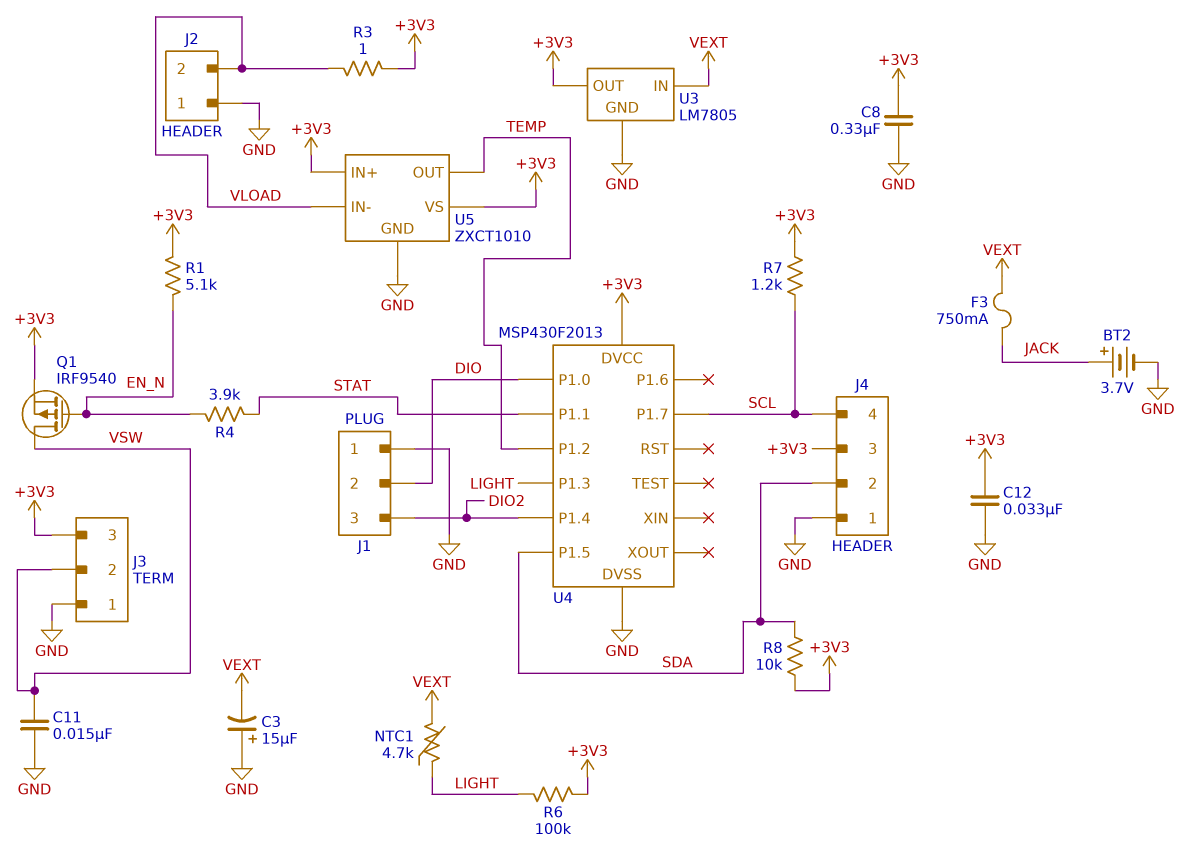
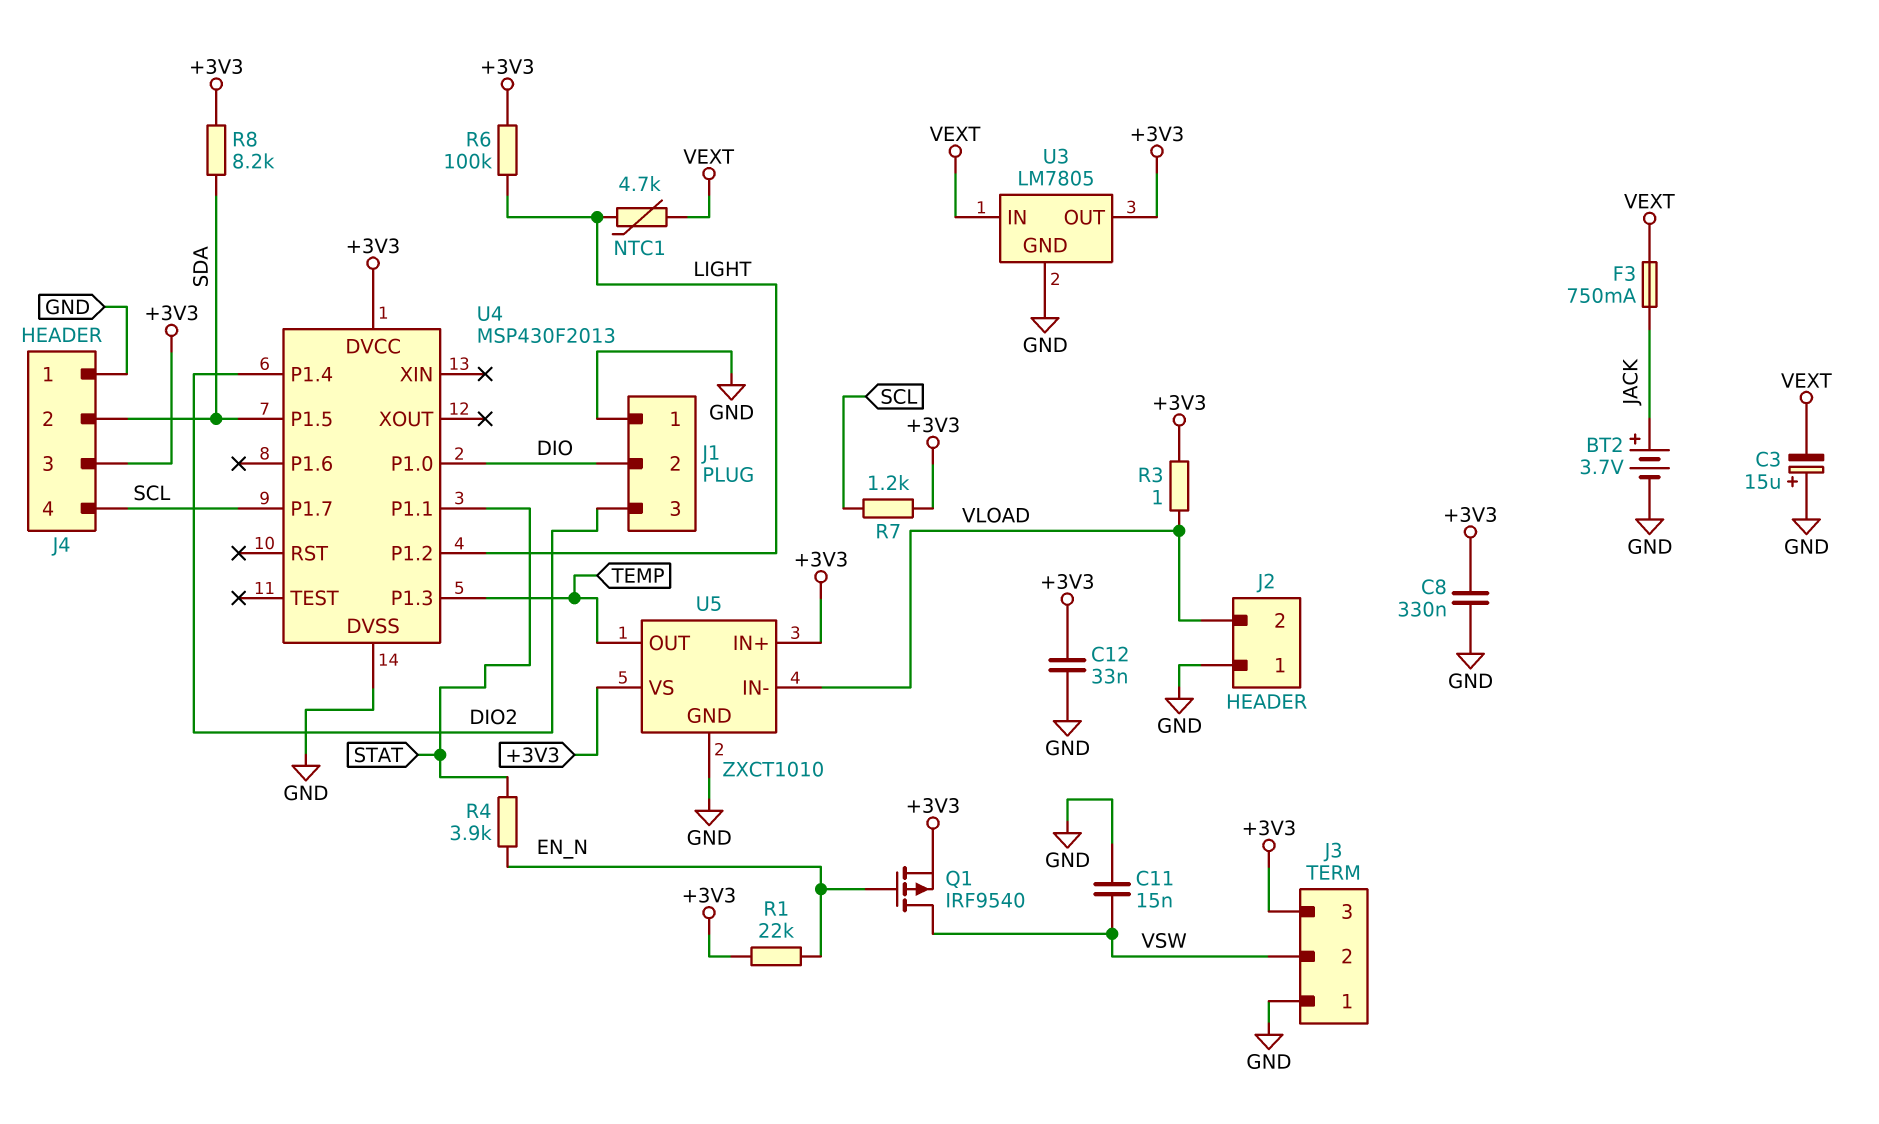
R1: 5.1k (+3V3, EN_N) -> 22k (+3V3, EN_N)
R8: 10k (+3V3, SDA) -> 8.2k (+3V3, SDA)
U4 pin P1.2: TEMP -> LIGHT
U4 pin P1.3: LIGHT -> TEMP

